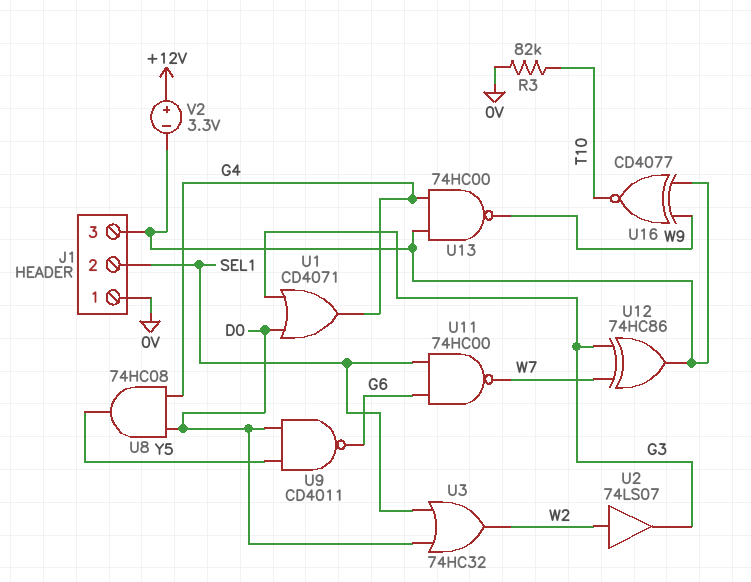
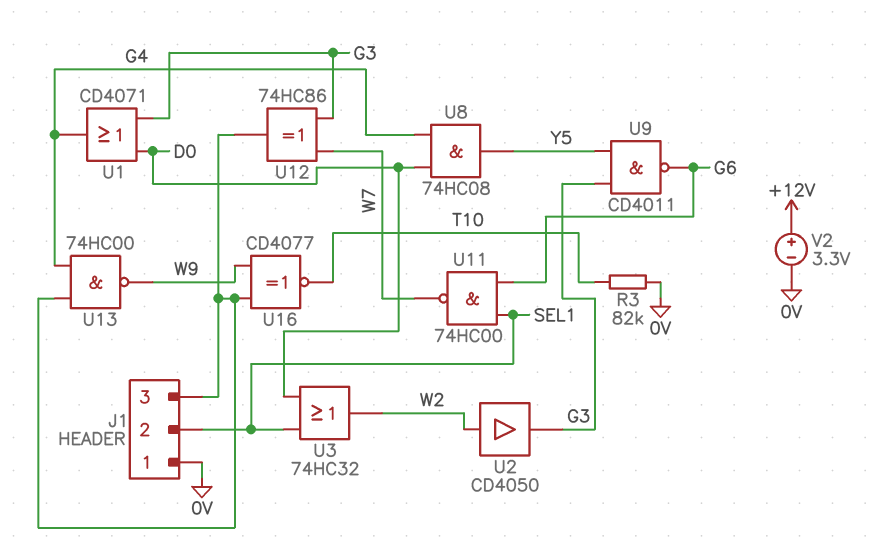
U2: buffer 74LS07 (in W2, out G3) -> buffer CD4050 (in W2, out G3)
U9: NAND CD4011 (in D0, in Y5, out G6) -> NAND CD4011 (in G3, in Y5, out G6)
V2: 3.3V (plus +12V, minus J1/3) -> 3.3V (plus +12V, minus 0V)

